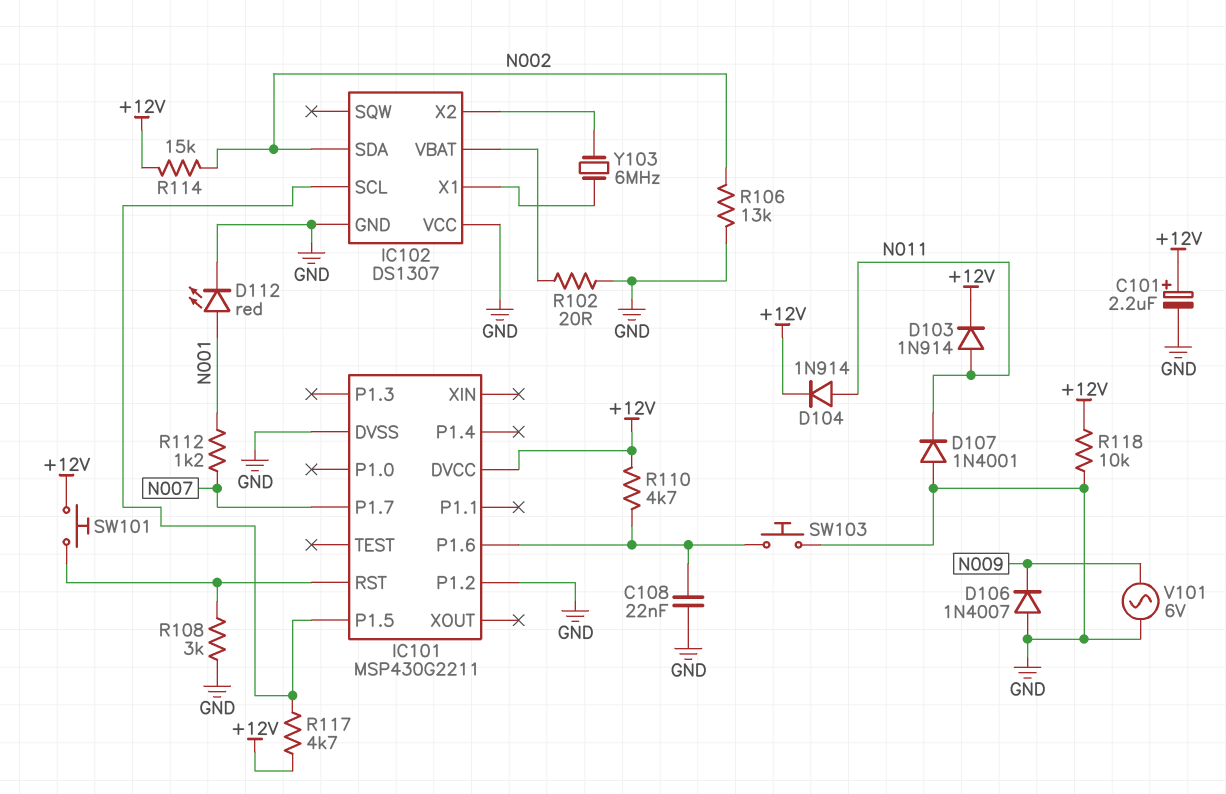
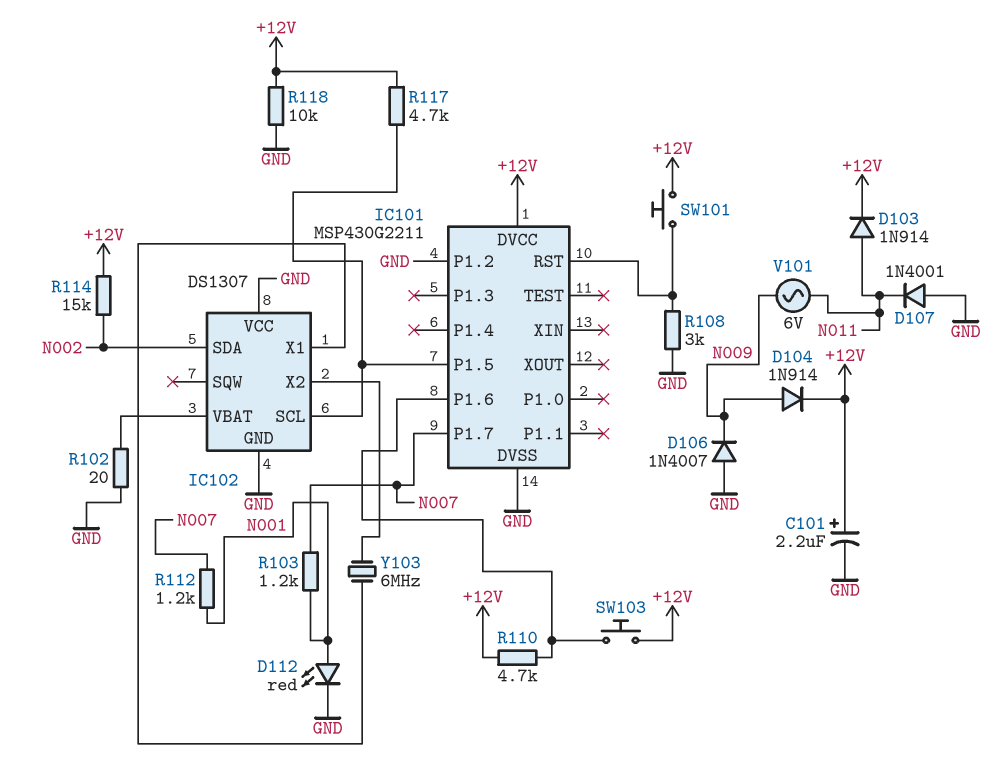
C108: 22nF (GND, IC101/P1.6) -> none
D104: diode 1N914 (A N011, K +12V) -> diode 1N914 (A N009, K +12V)
R103: none -> 1.2k (N001, N007)
R106: 13k (GND, N002) -> none
SW103: button (GND, IC101/P1.6) -> button (+12V, IC101/P1.6)
V101: AC 6V (GND, N009) -> AC 6V (N009, N011)

